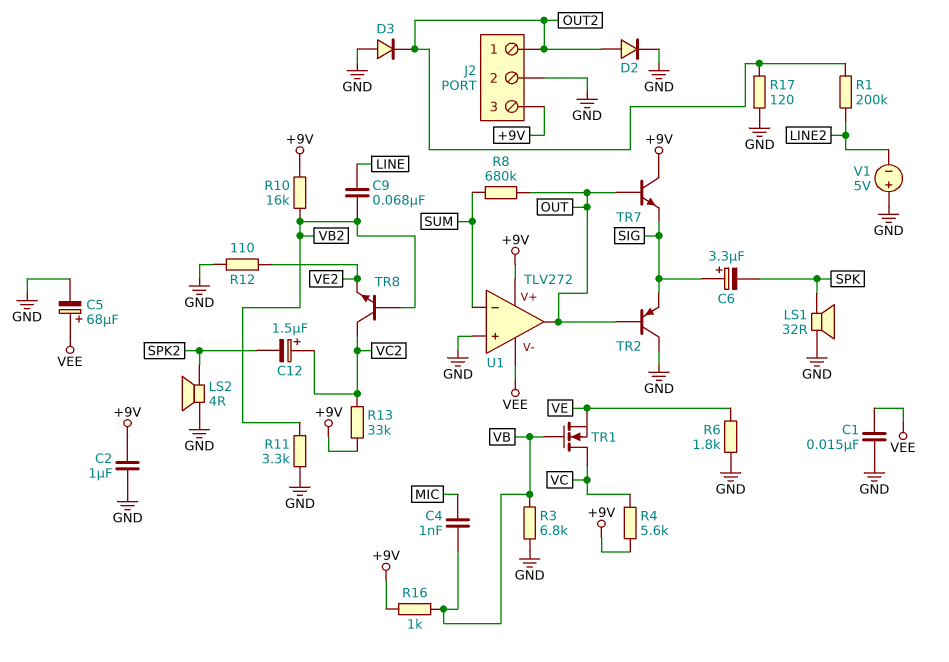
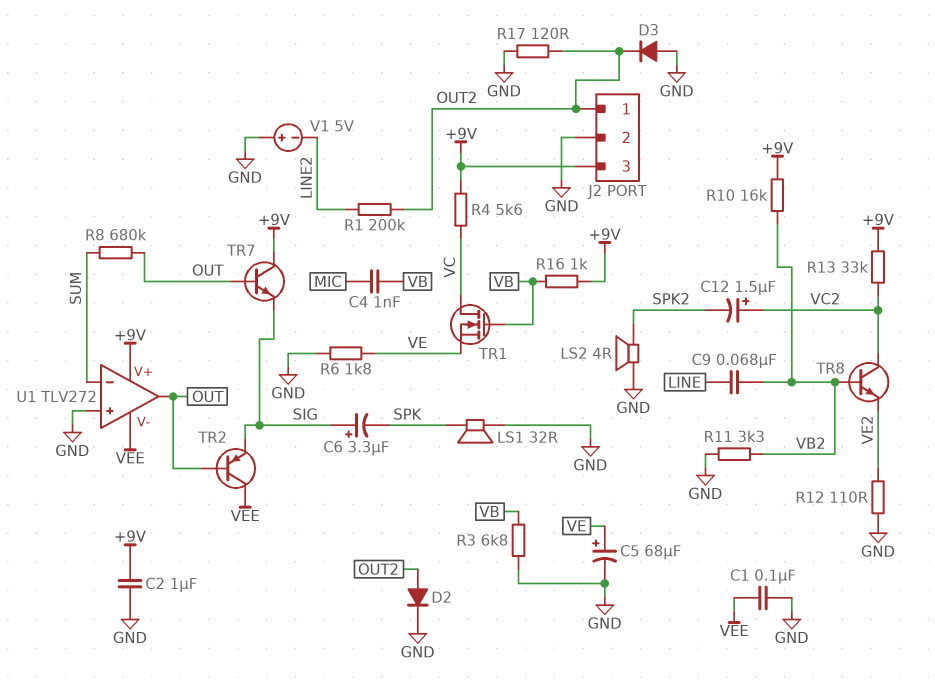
C1: 15nF (GND, VEE) -> 100nF (GND, VEE)
C5: 68uF (plus VEE, minus GND) -> 68uF (plus VE, minus GND)
TR2: PNP (B OUT, C GND, E SIG) -> PNP (B OUT, C VEE, E SIG)

